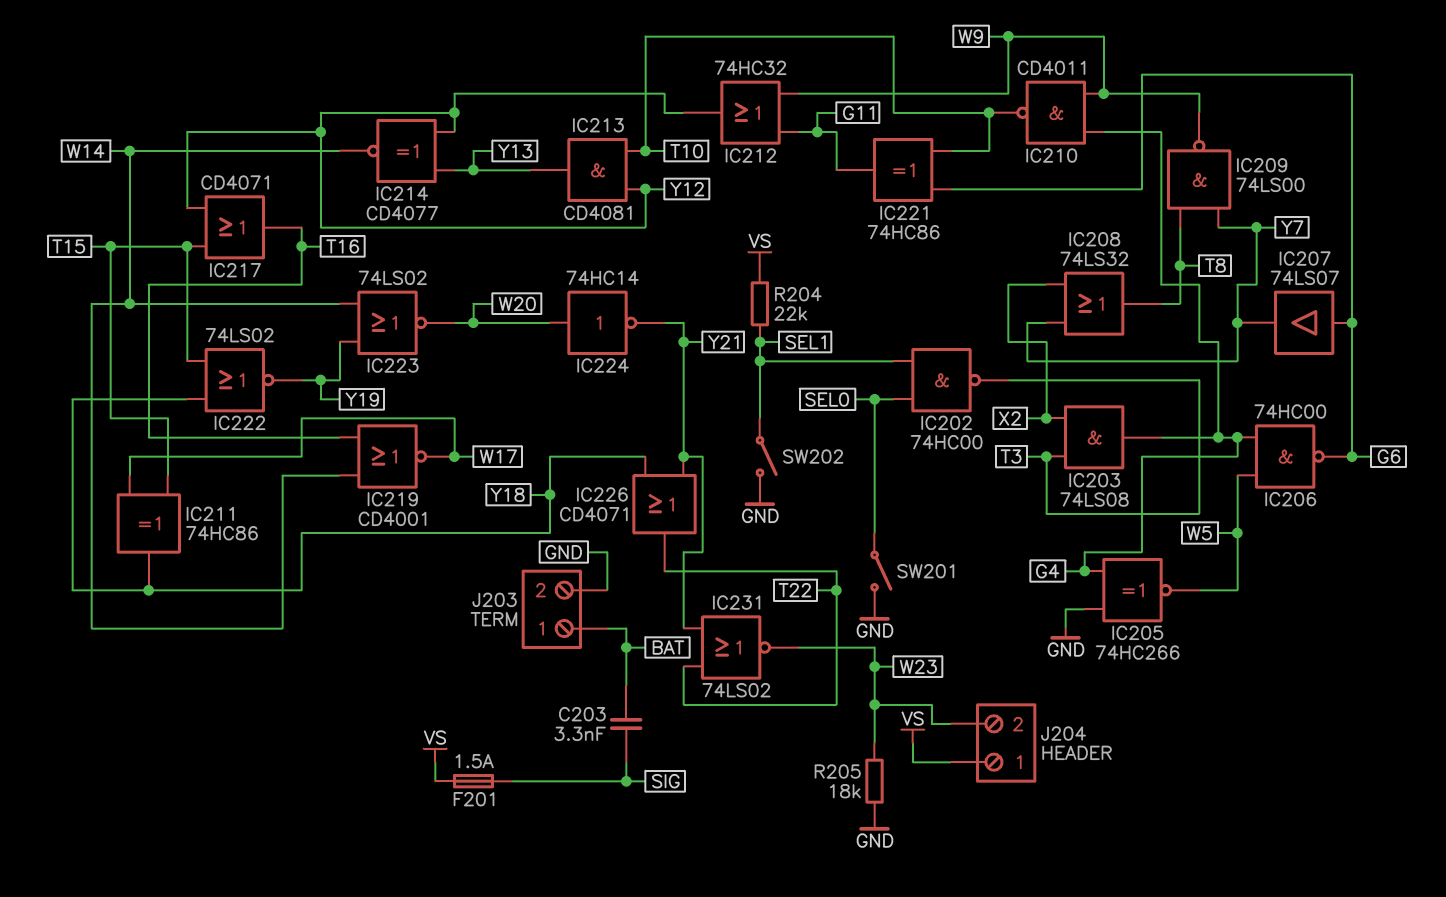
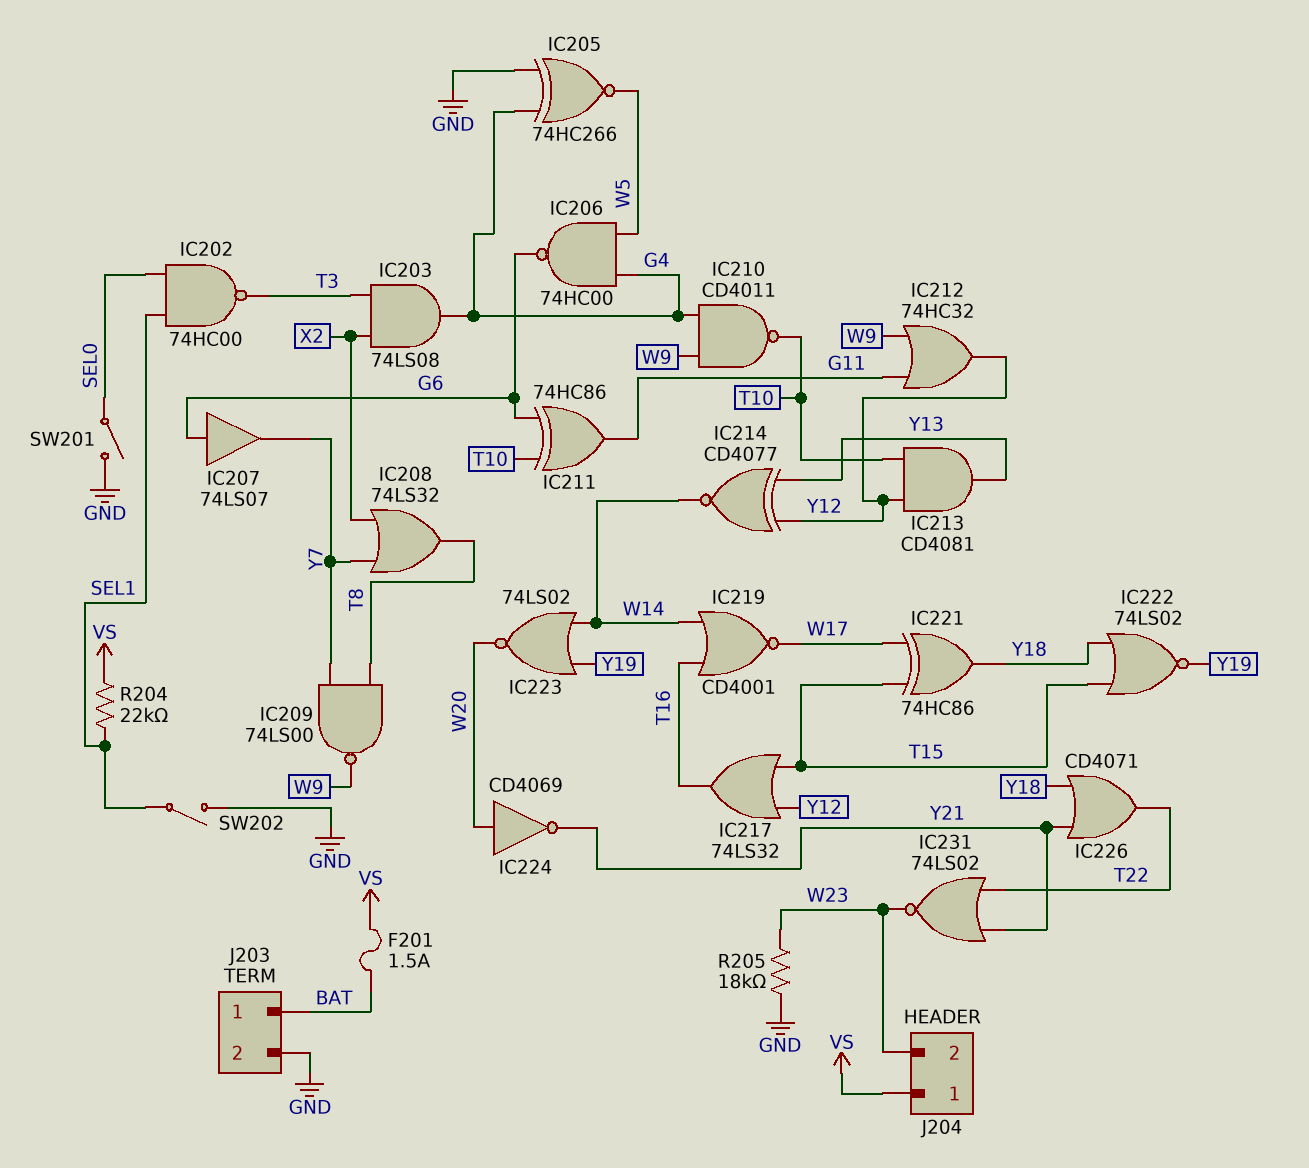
C203: 3.3nF (BAT, SIG) -> none
F201: 1.5A (SIG, VS) -> 1.5A (BAT, VS)
IC211: XOR 74HC86 (in T15, in W17, out Y18) -> XOR 74HC86 (in G6, in T10, out G11)
IC217: OR CD4071 (in T15, in Y12, out T16) -> OR 74LS32 (in T15, in Y12, out T16)
IC221: XOR 74HC86 (in G6, in T10, out G11) -> XOR 74HC86 (in T15, in W17, out Y18)
IC224: NOT 74HC14 (in W20, out Y21) -> NOT CD4069 (in W20, out Y21)

